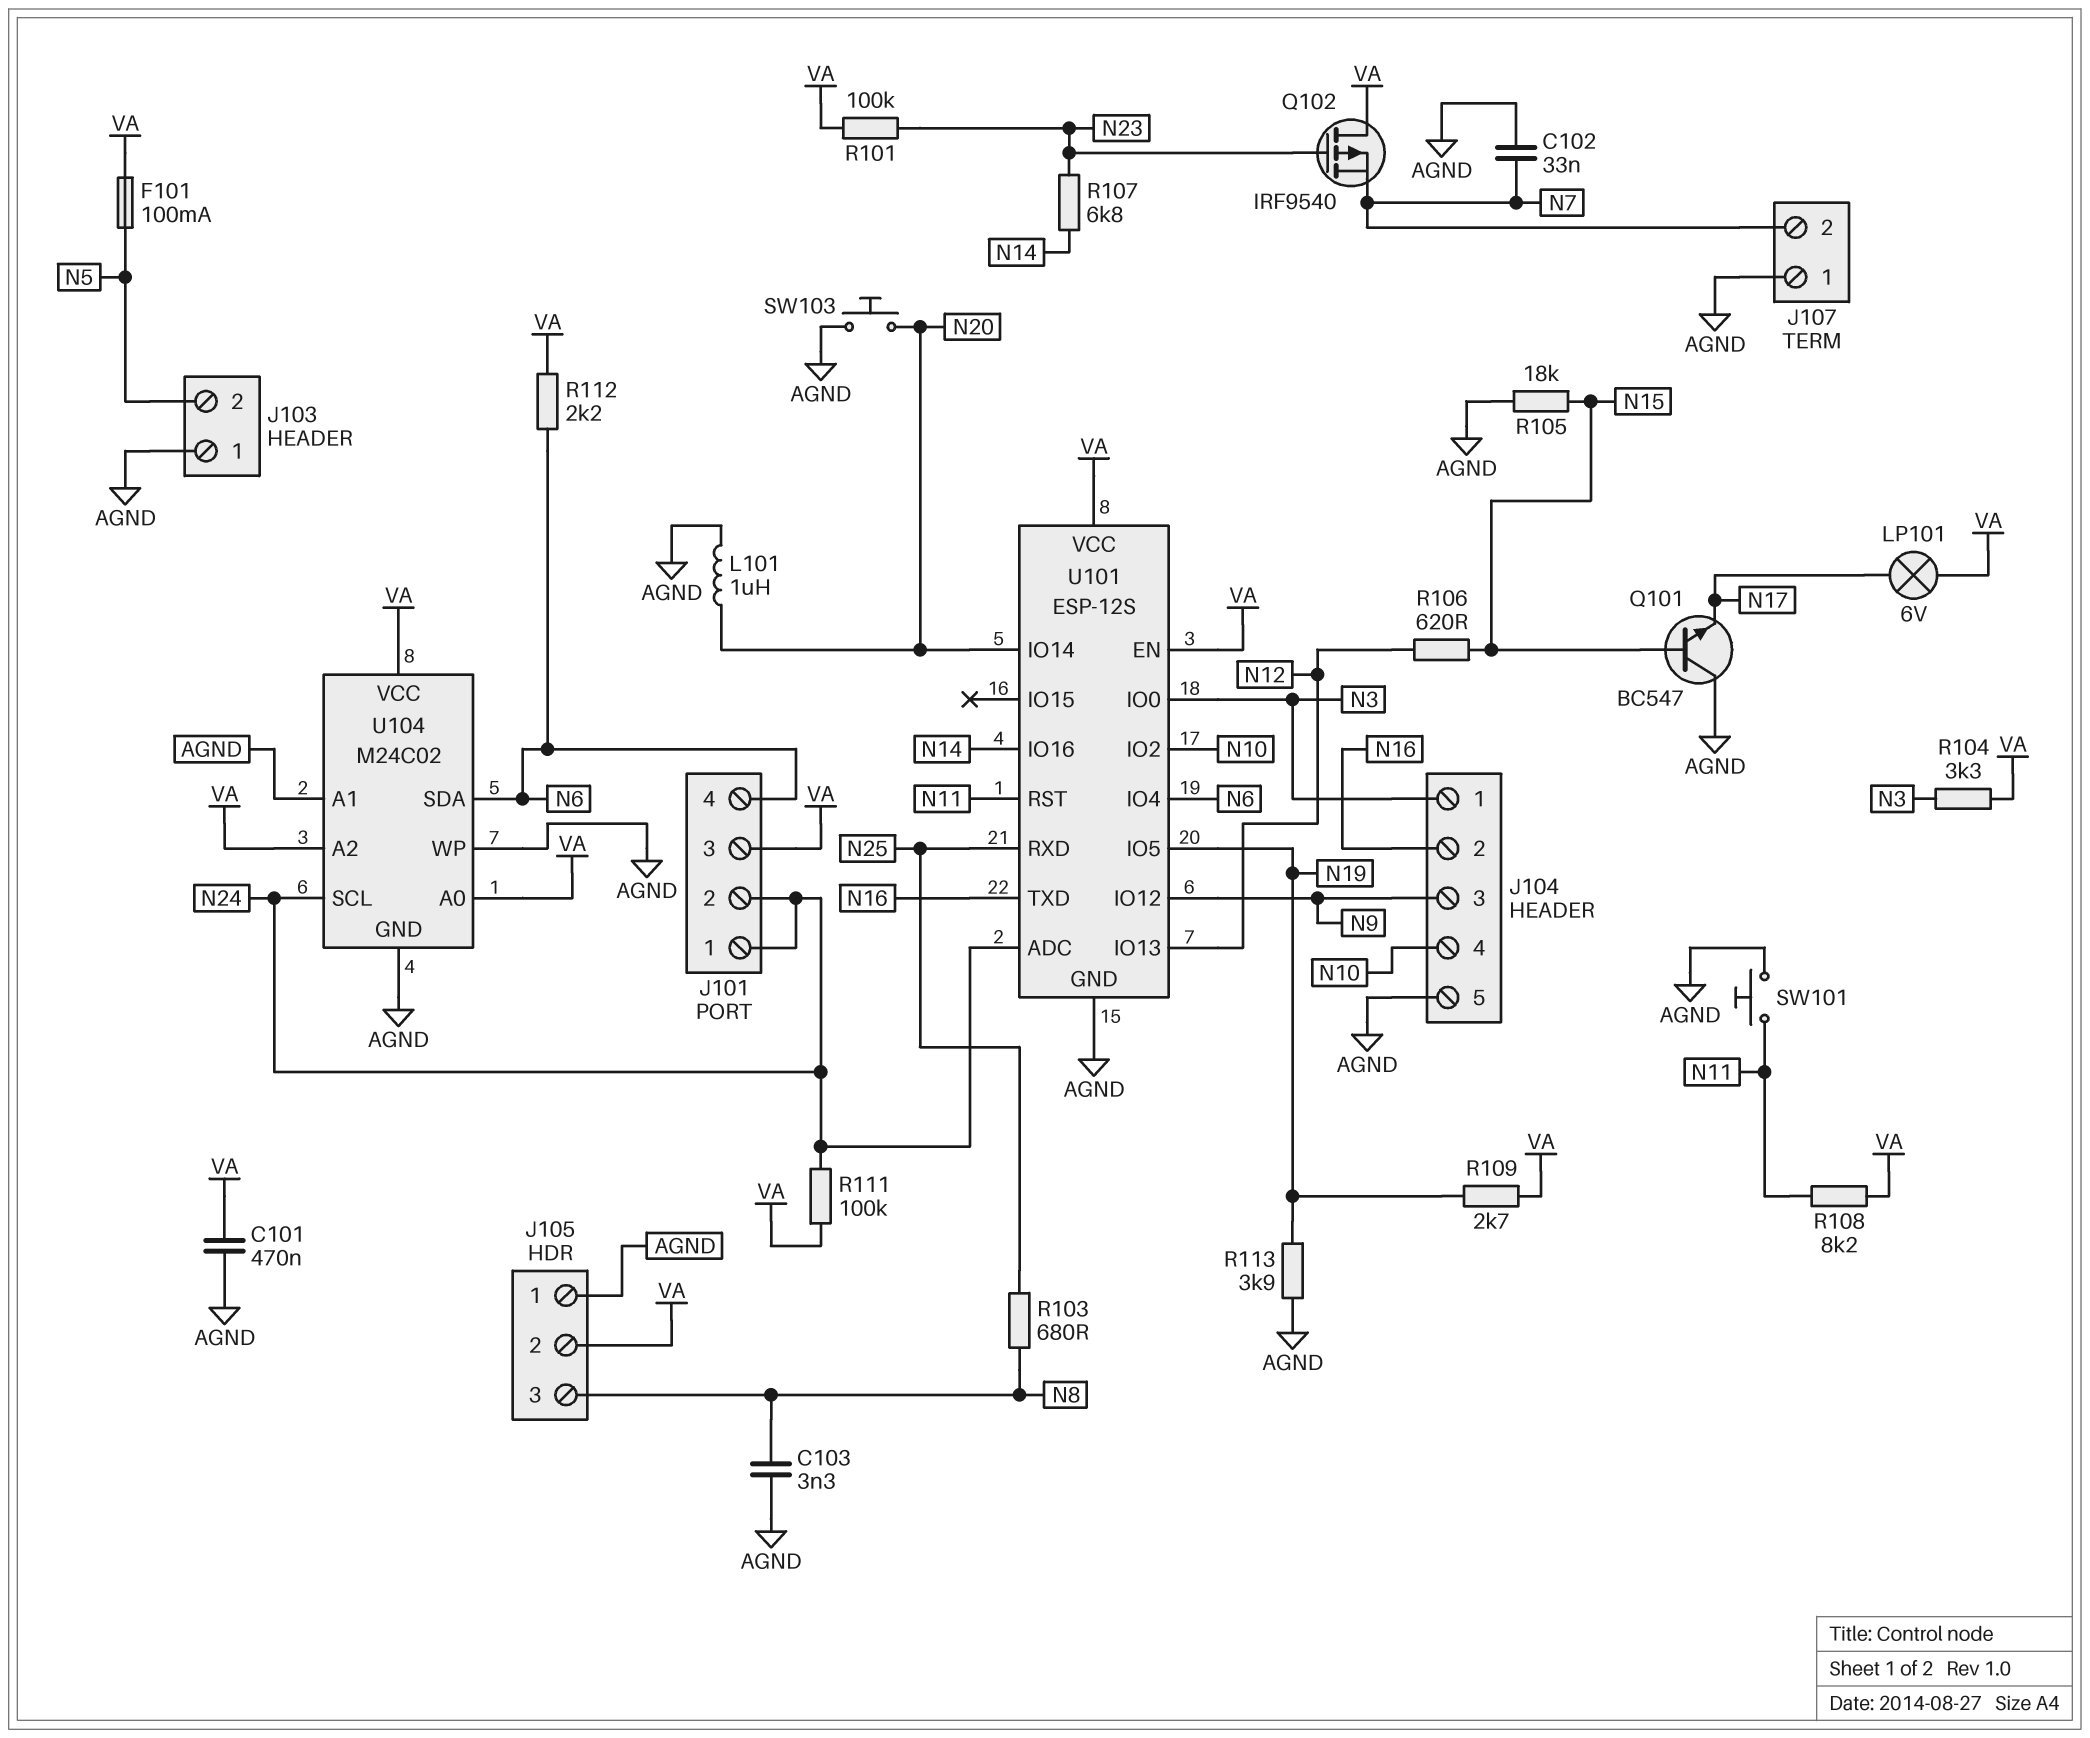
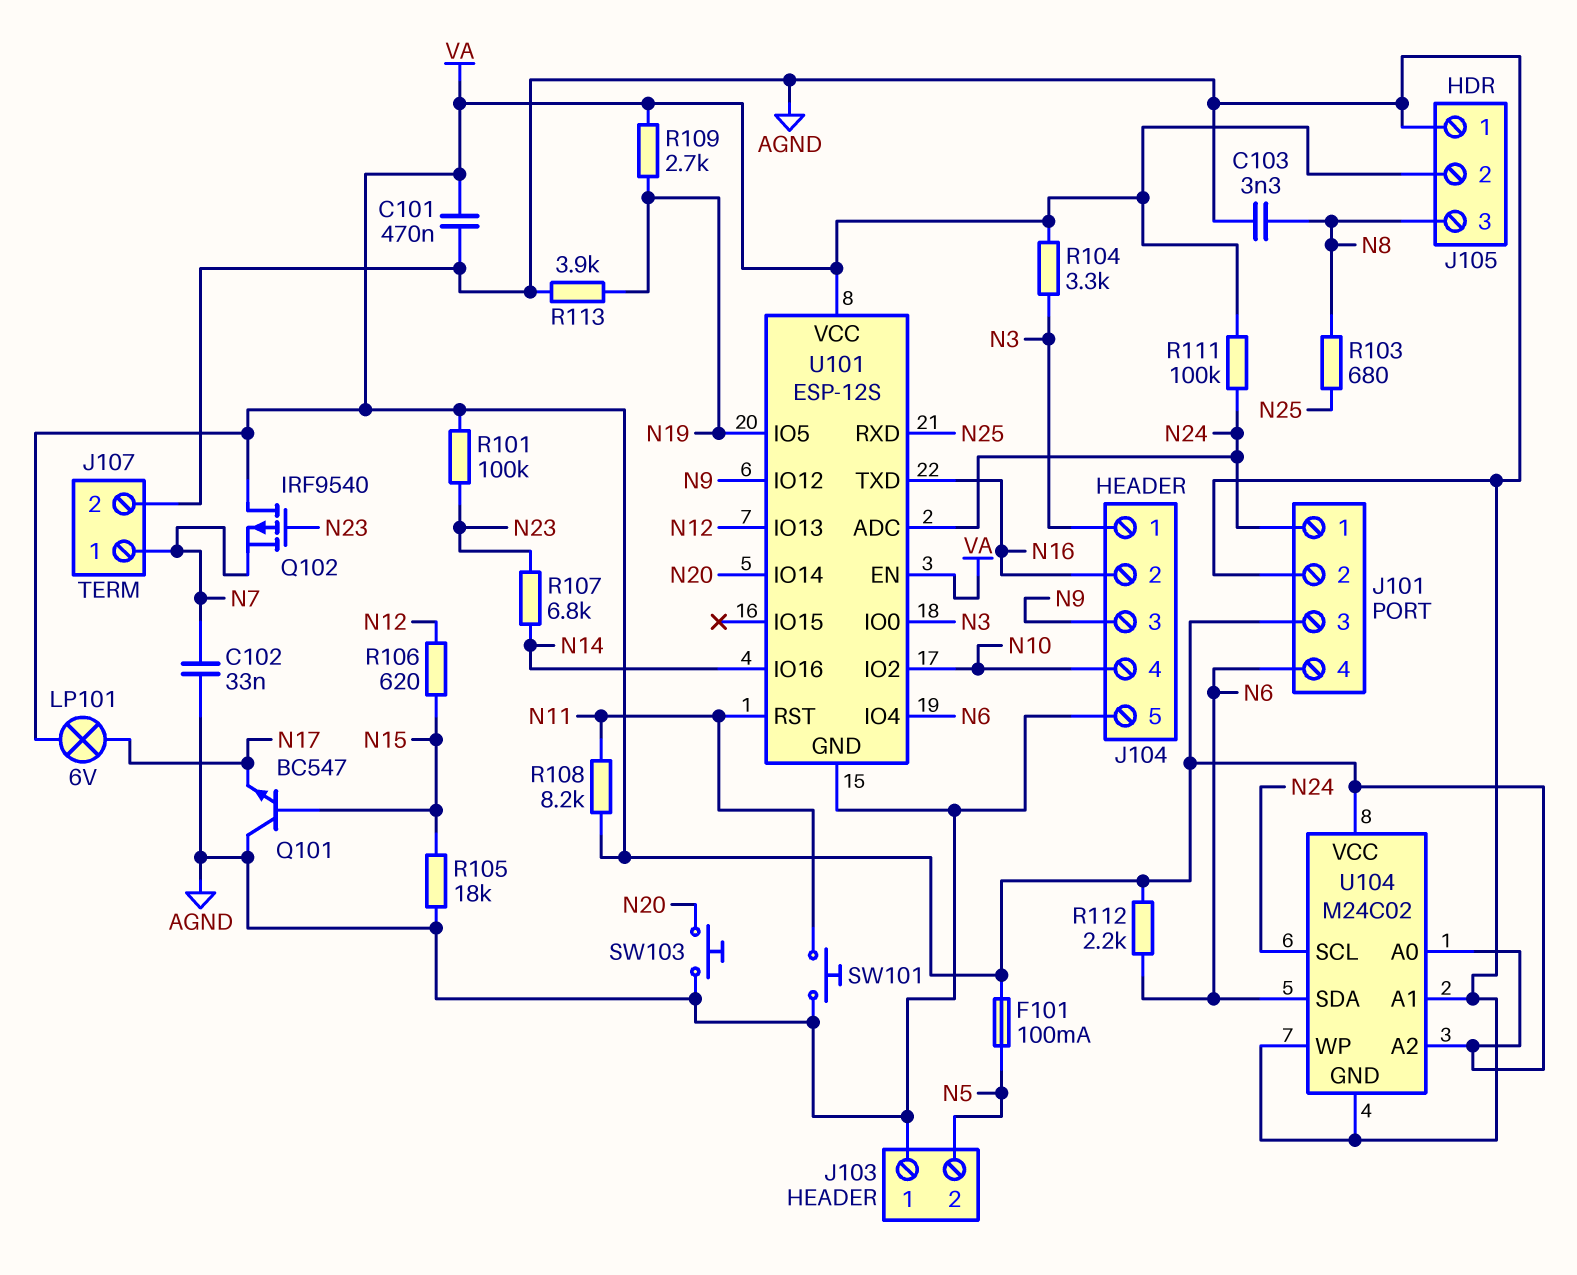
J101 pin 2: N24 -> AGND
J107 pin 1: AGND -> N7
J107 pin 2: N7 -> AGND
L101: 1uH (AGND, N20) -> none

